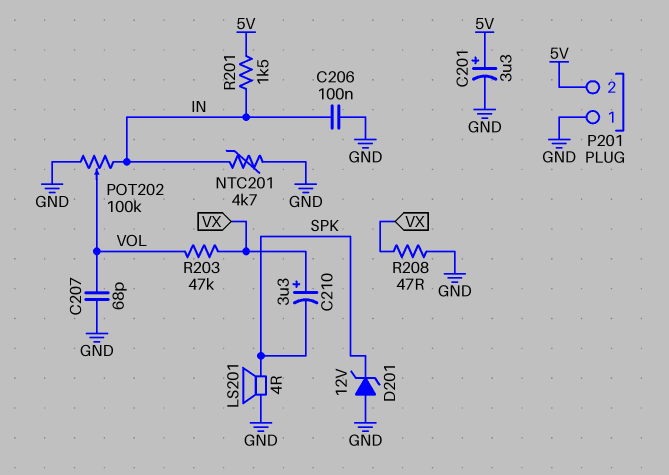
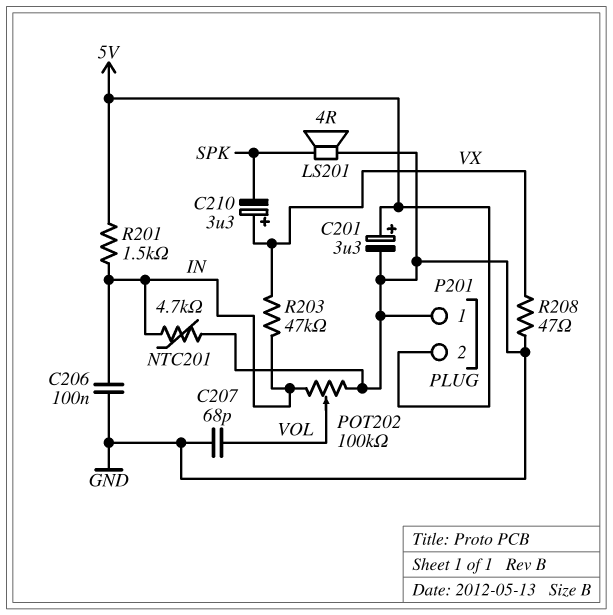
D201: zener 12V (A GND, K SPK) -> none
R203: 47k (VOL, VX) -> 47k (IN, VX)

